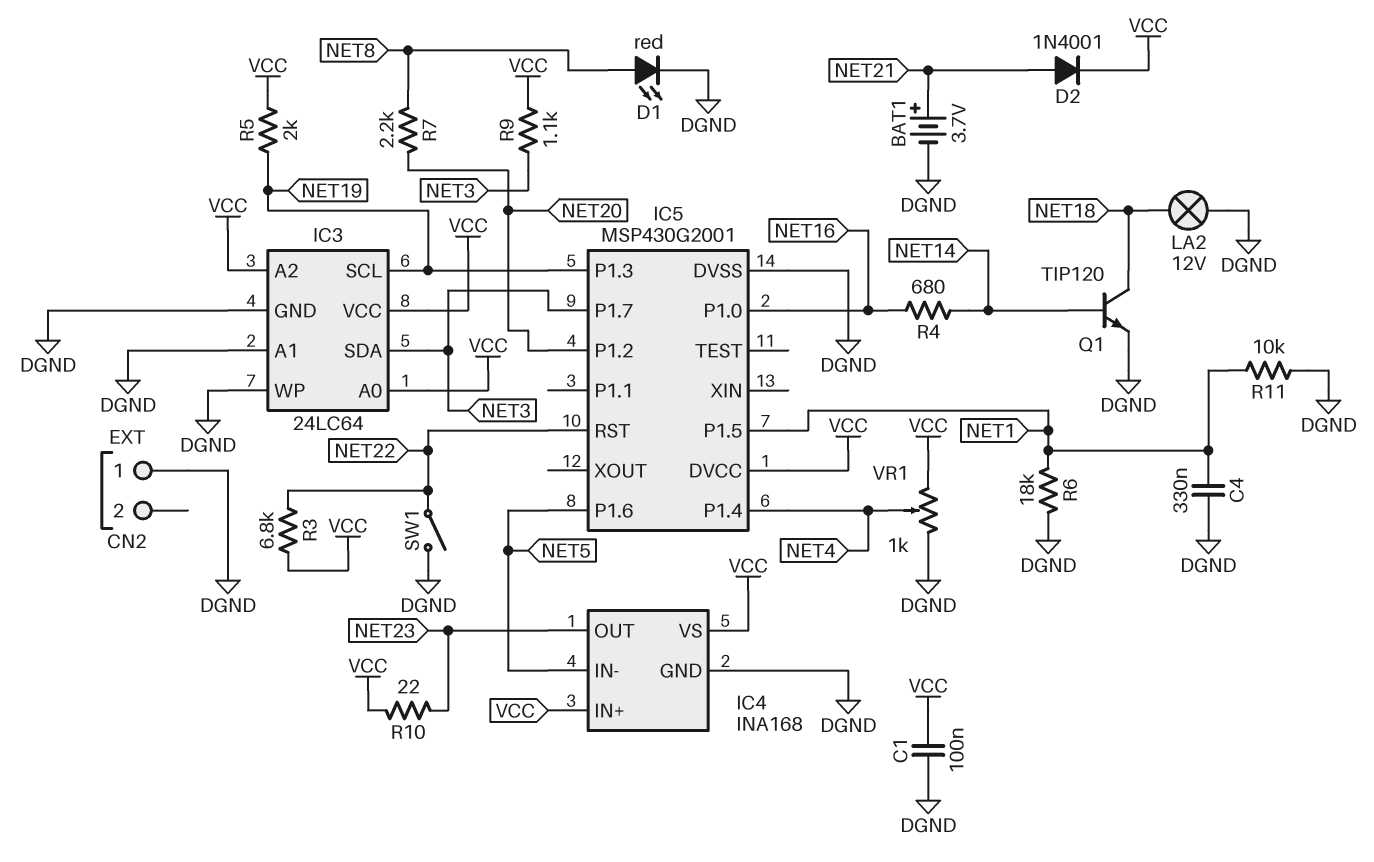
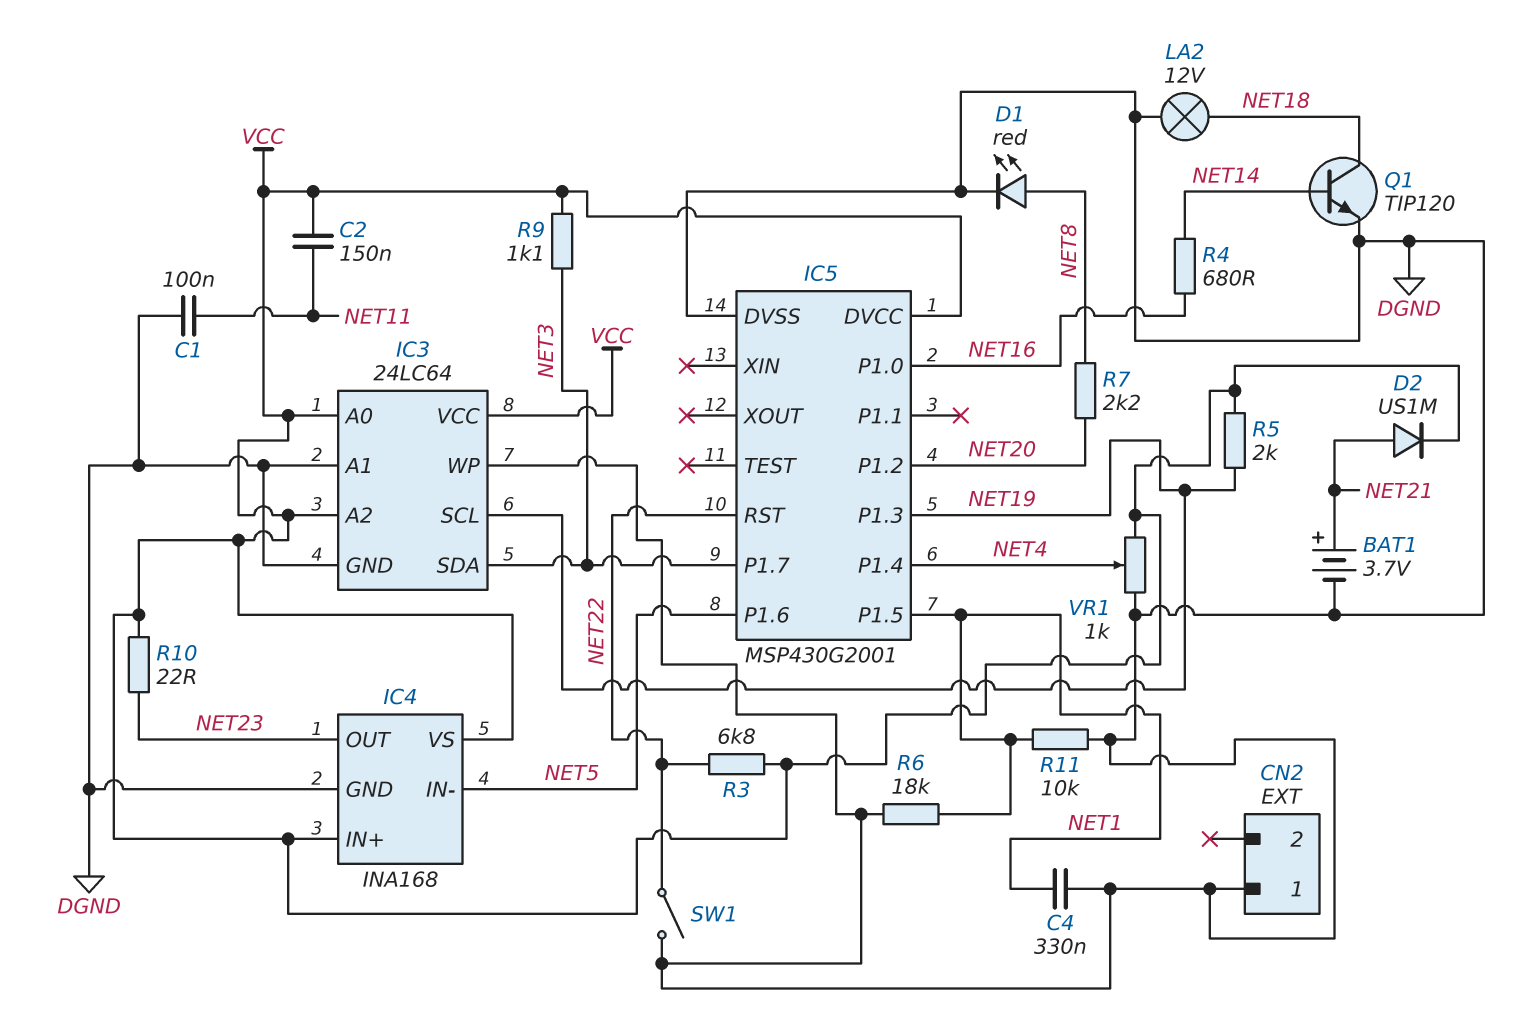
C1: 100nF (DGND, VCC) -> 100nF (DGND, NET11)
C2: none -> 150nF (NET11, VCC)
D2: diode 1N4001 (A NET21, K VCC) -> diode US1M (A NET21, K VCC)

